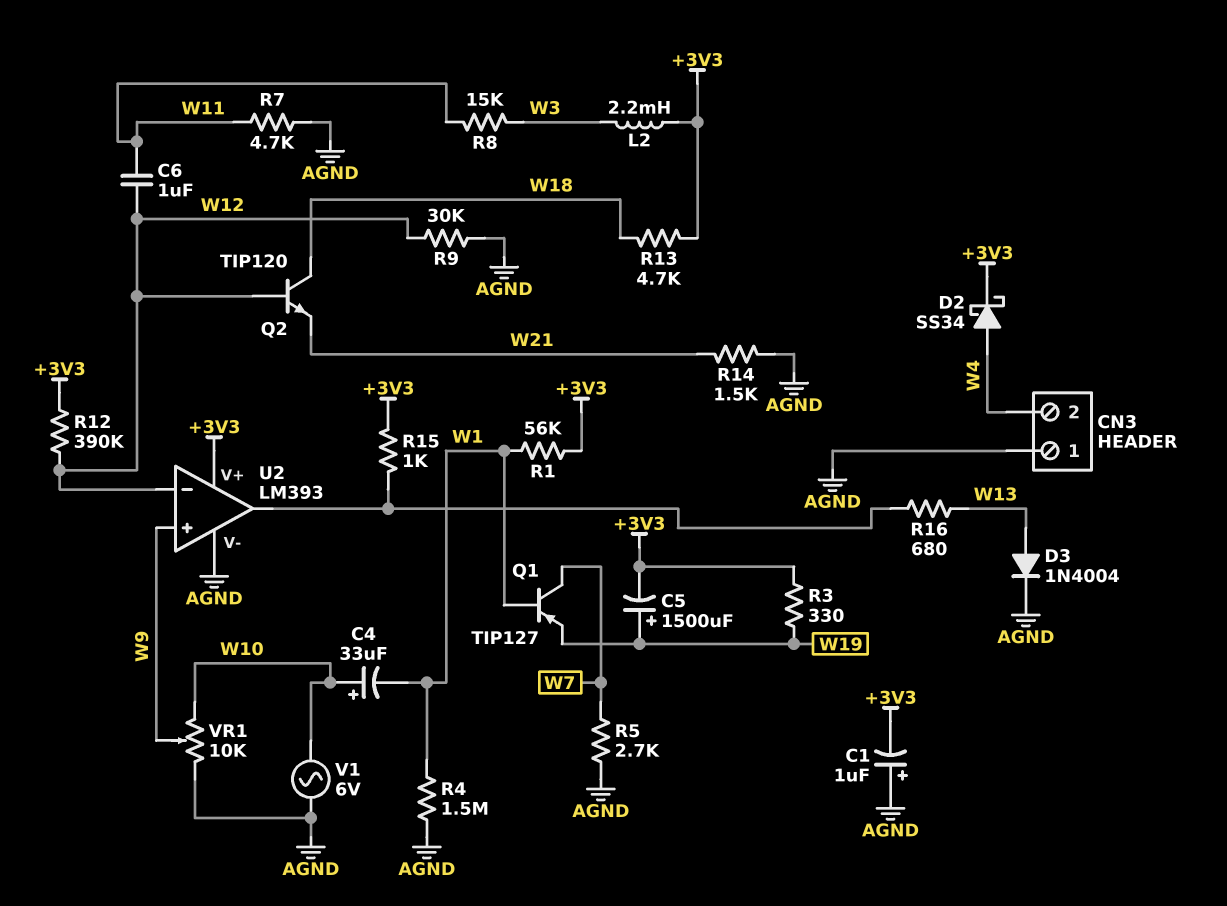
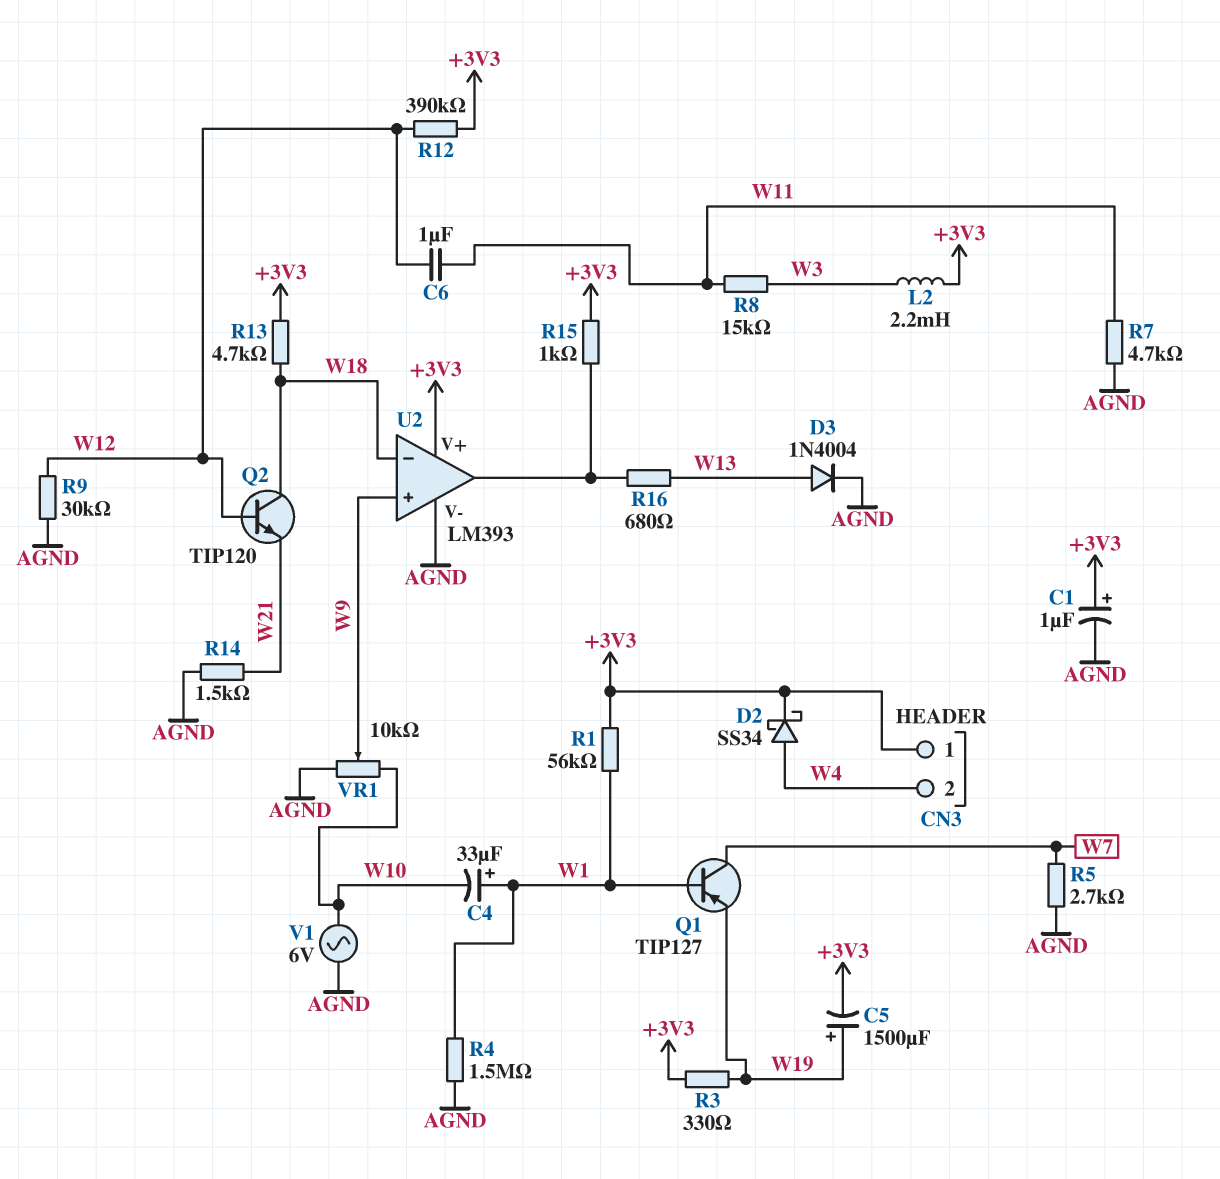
C1: 1uF (plus AGND, minus +3V3) -> 1uF (plus +3V3, minus AGND)
C4: 33uF (plus W10, minus W1) -> 33uF (plus W1, minus W10)
CN3 pin 1: AGND -> +3V3
U2 pin in-: W12 -> W18

